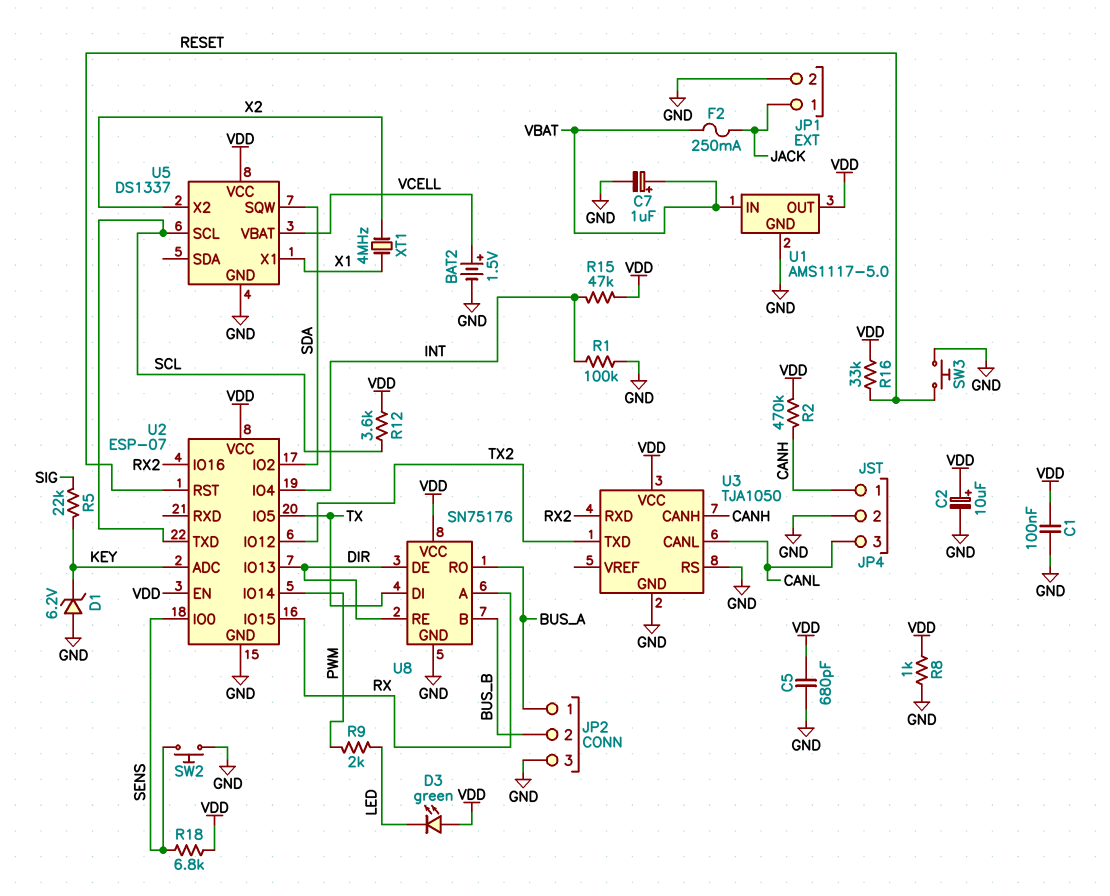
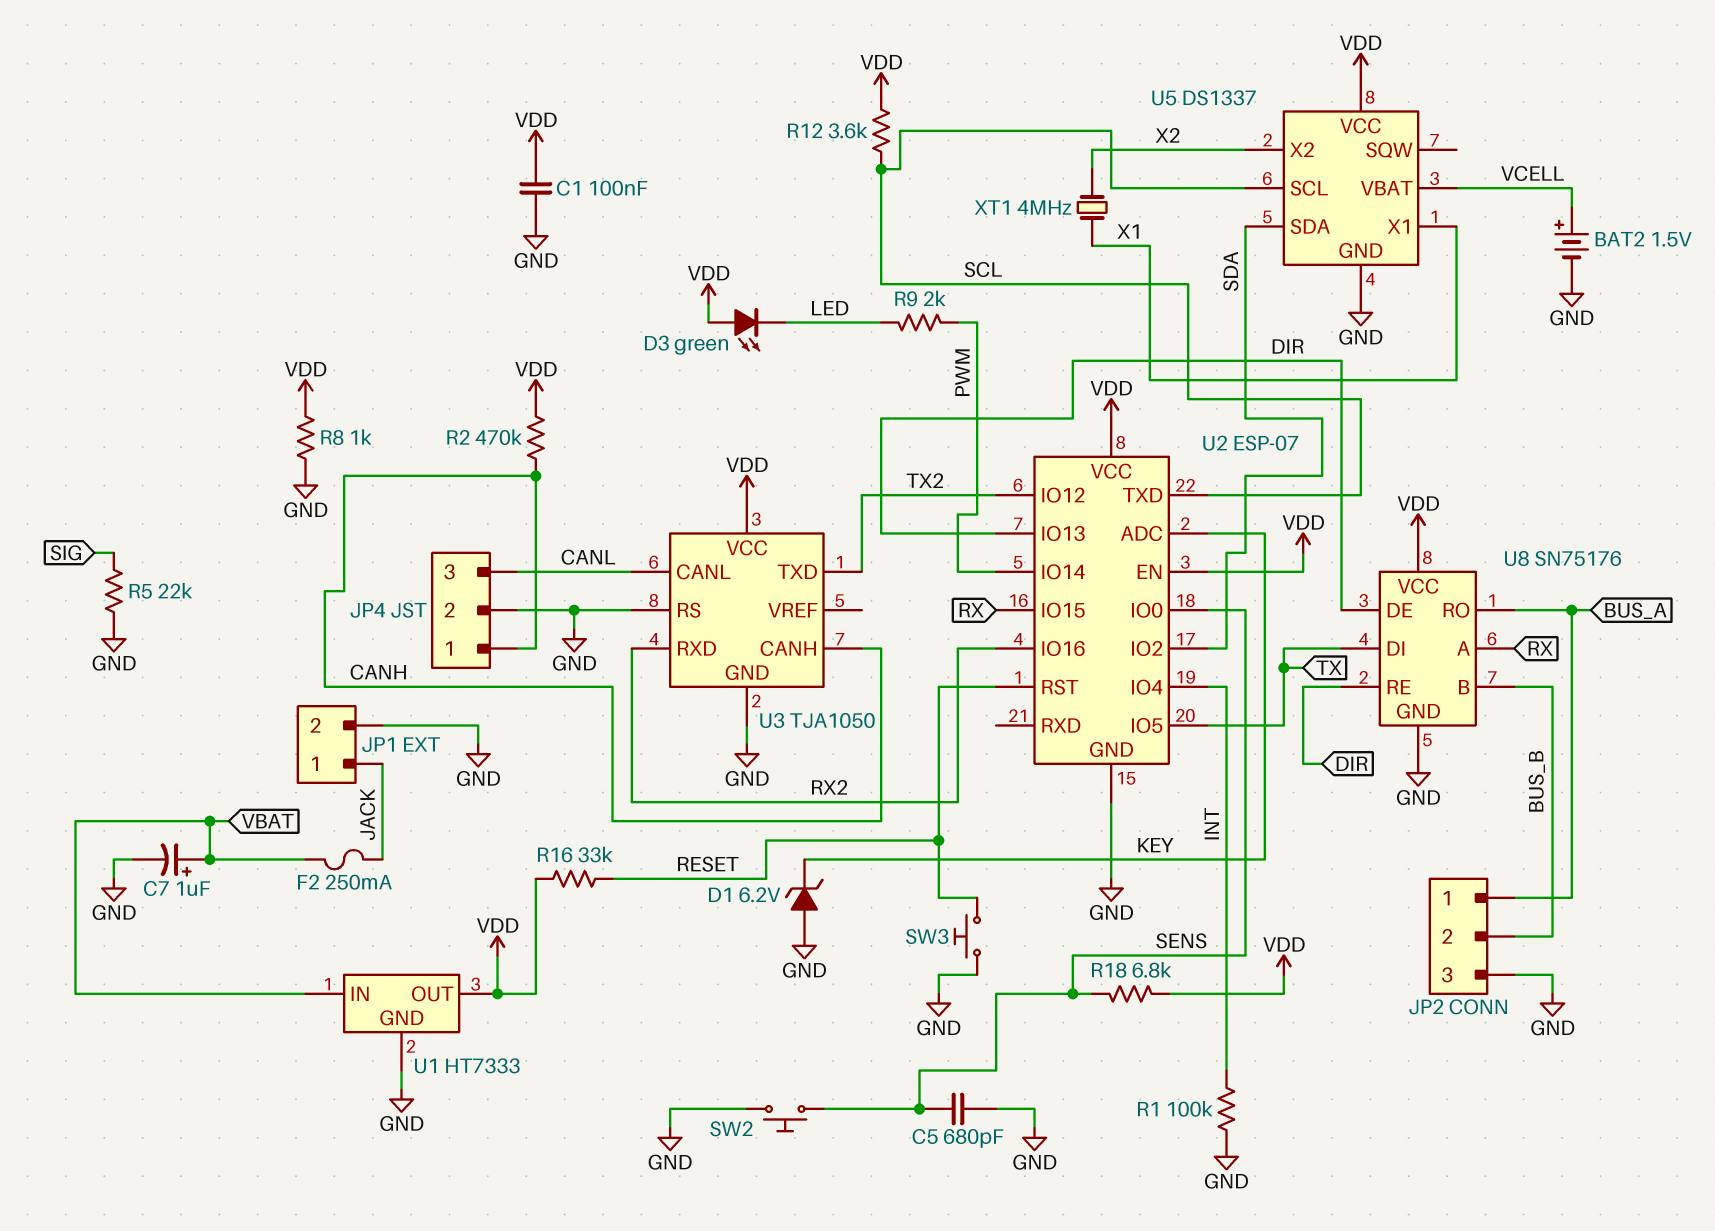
C2: 10uF (plus VDD, minus GND) -> none
C5: 680pF (GND, VDD) -> 680pF (GND, SENS)
R5: 22k (KEY, SIG) -> 22k (GND, SIG)
R15: 47k (INT, VDD) -> none
U1: AMS1117-5.0 -> HT7333
U5 pin SDA: none -> SDA
U5 pin SQW: SDA -> none

